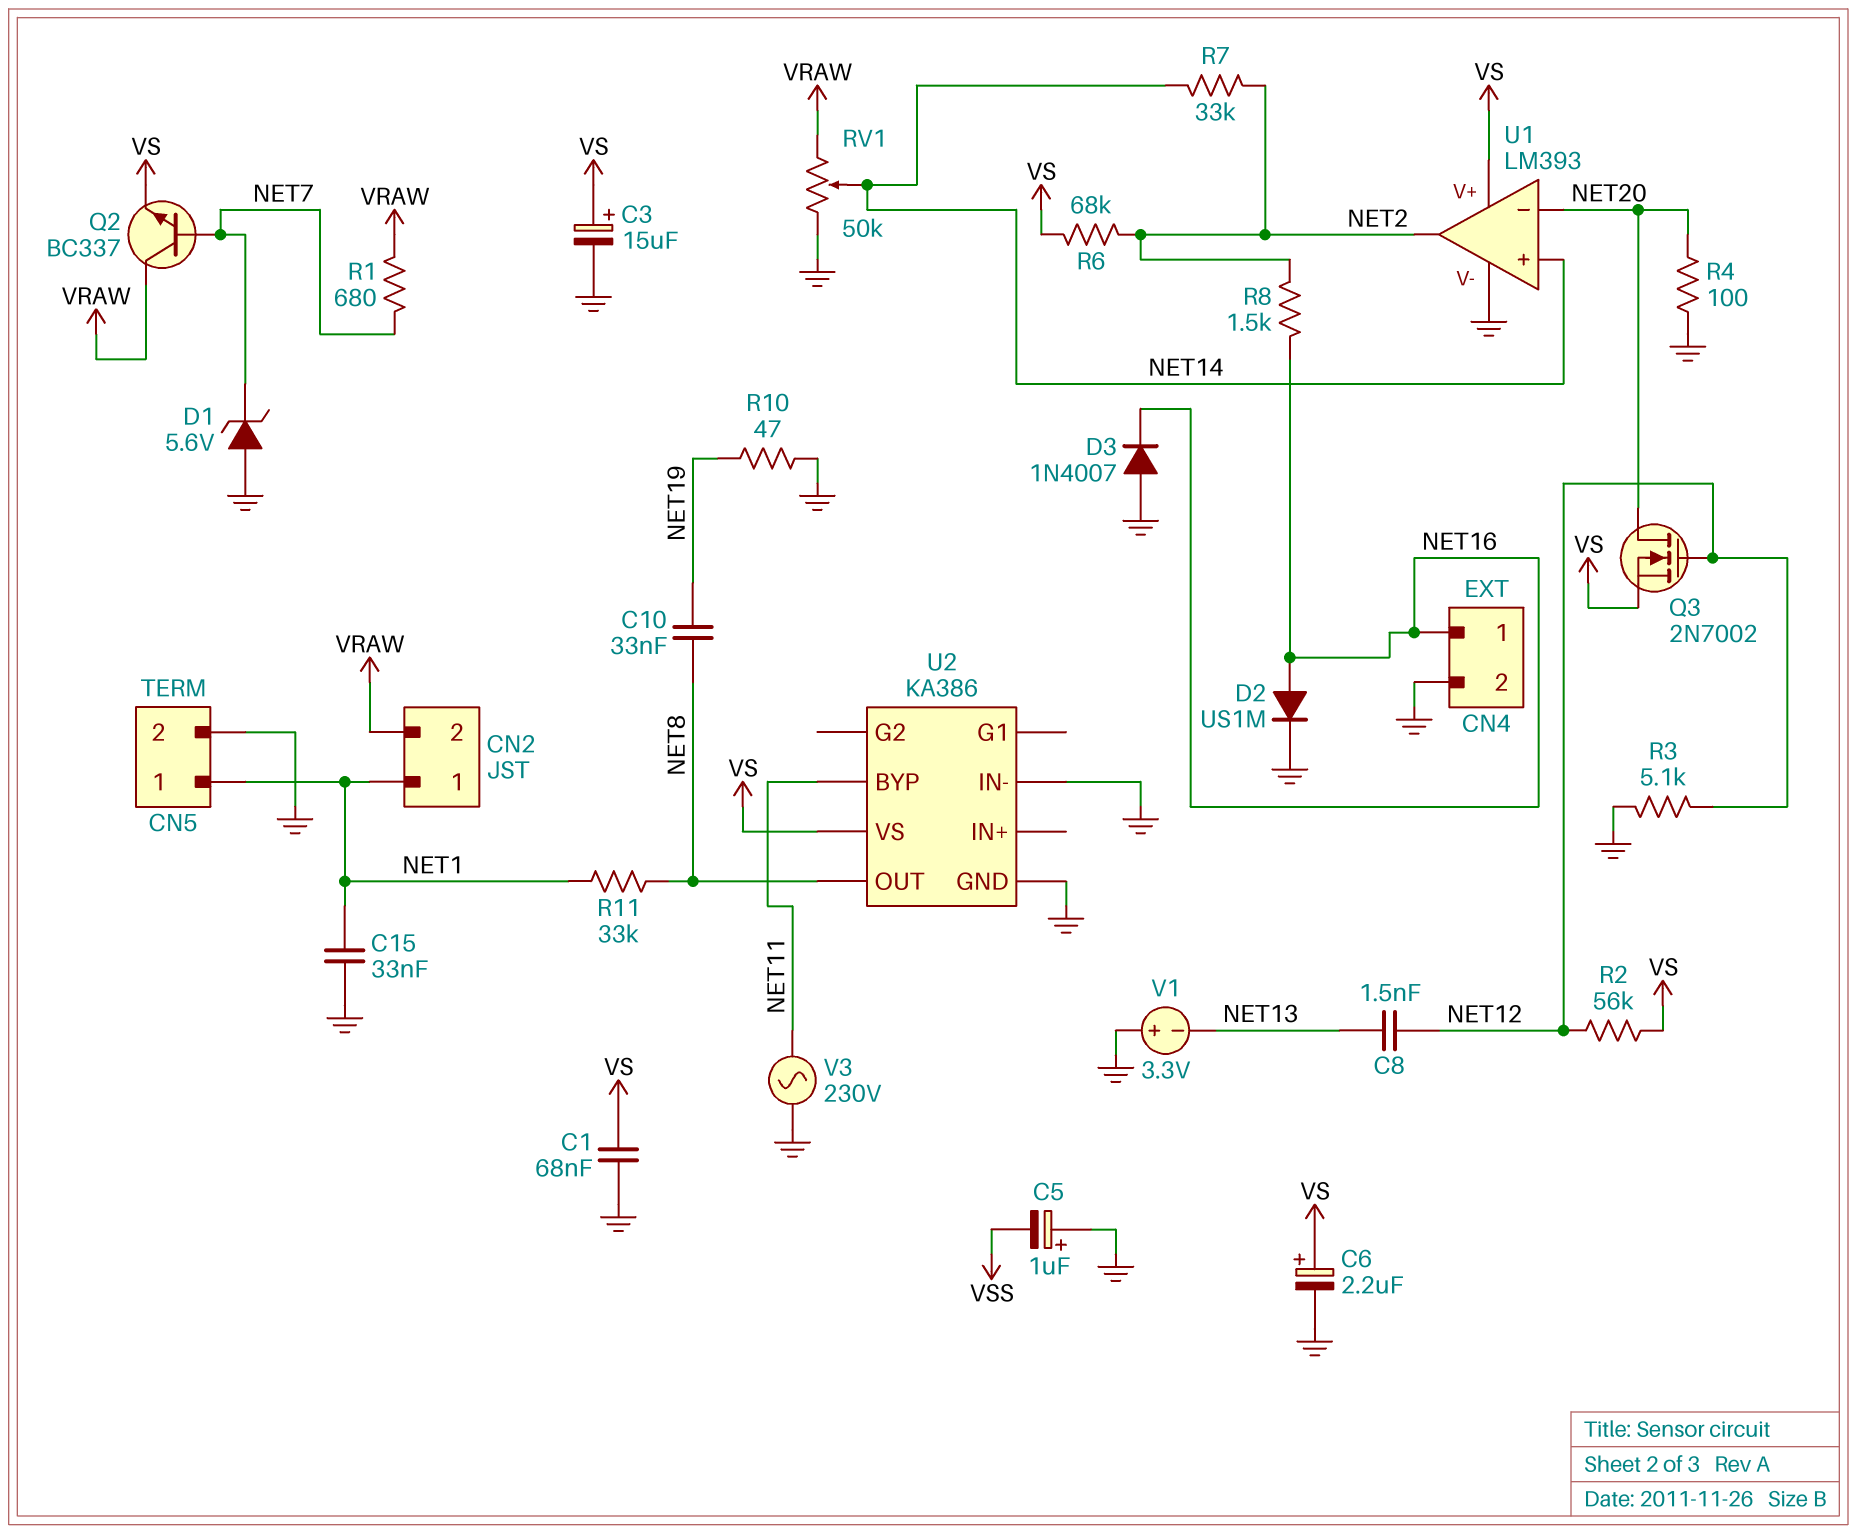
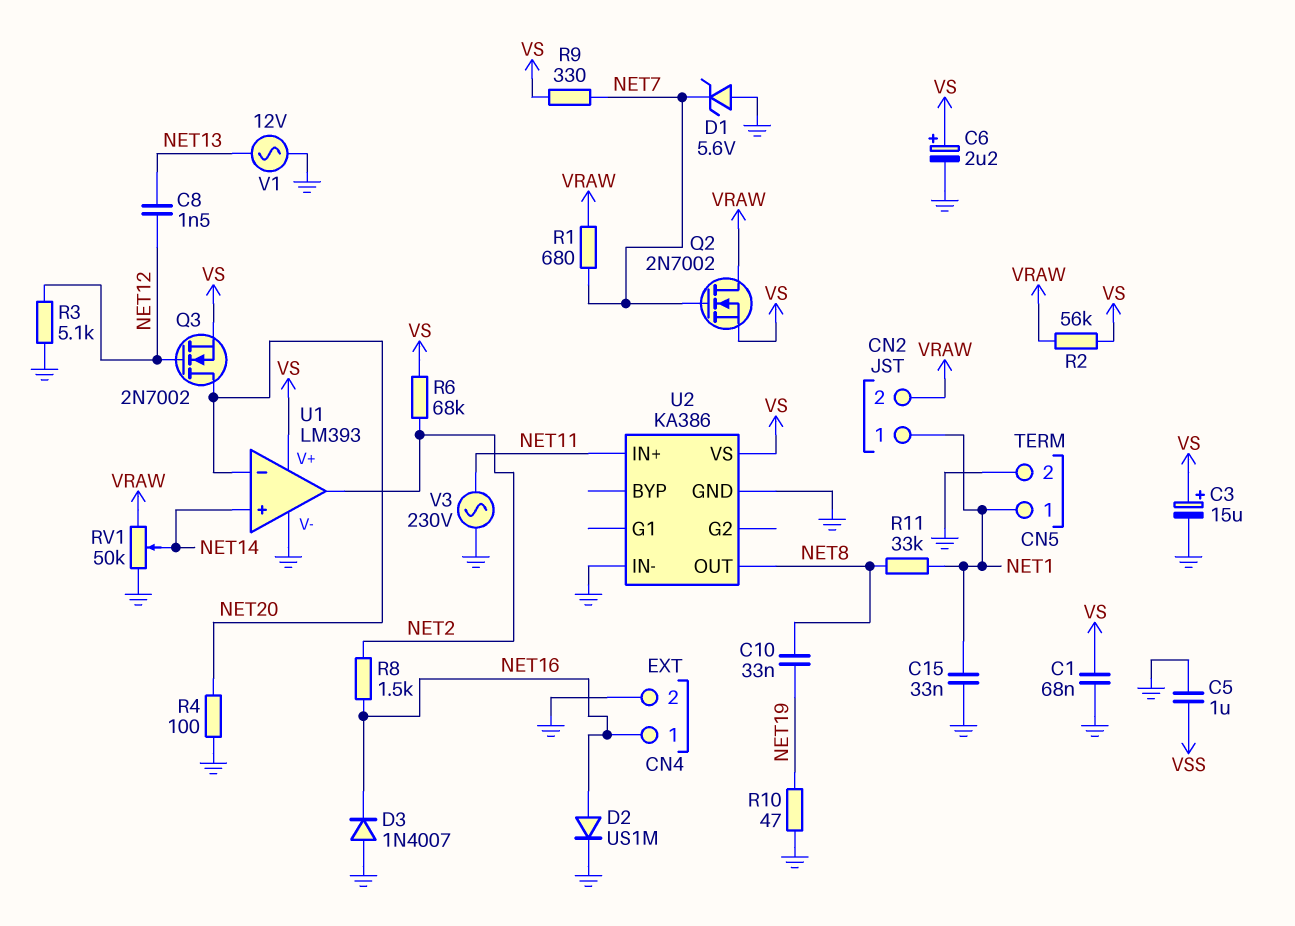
C5: 1uF (plus GND, minus VSS) -> 1uF (GND, VSS)
Q2: NPN BC337 (B NET7, C VRAW, E VS) -> NMOS 2N7002 (G NET7, D VRAW, S VS)
R2: 56k (NET12, VS) -> 56k (VRAW, VS)
R7: 33k (NET2, NET14) -> none
R9: none -> 330 (NET7, VS)
U2 pin BYP: NET11 -> none
U2 pin IN+: none -> NET11
V1: 3.3V (plus GND, minus NET13) -> AC 12V (GND, NET13)

